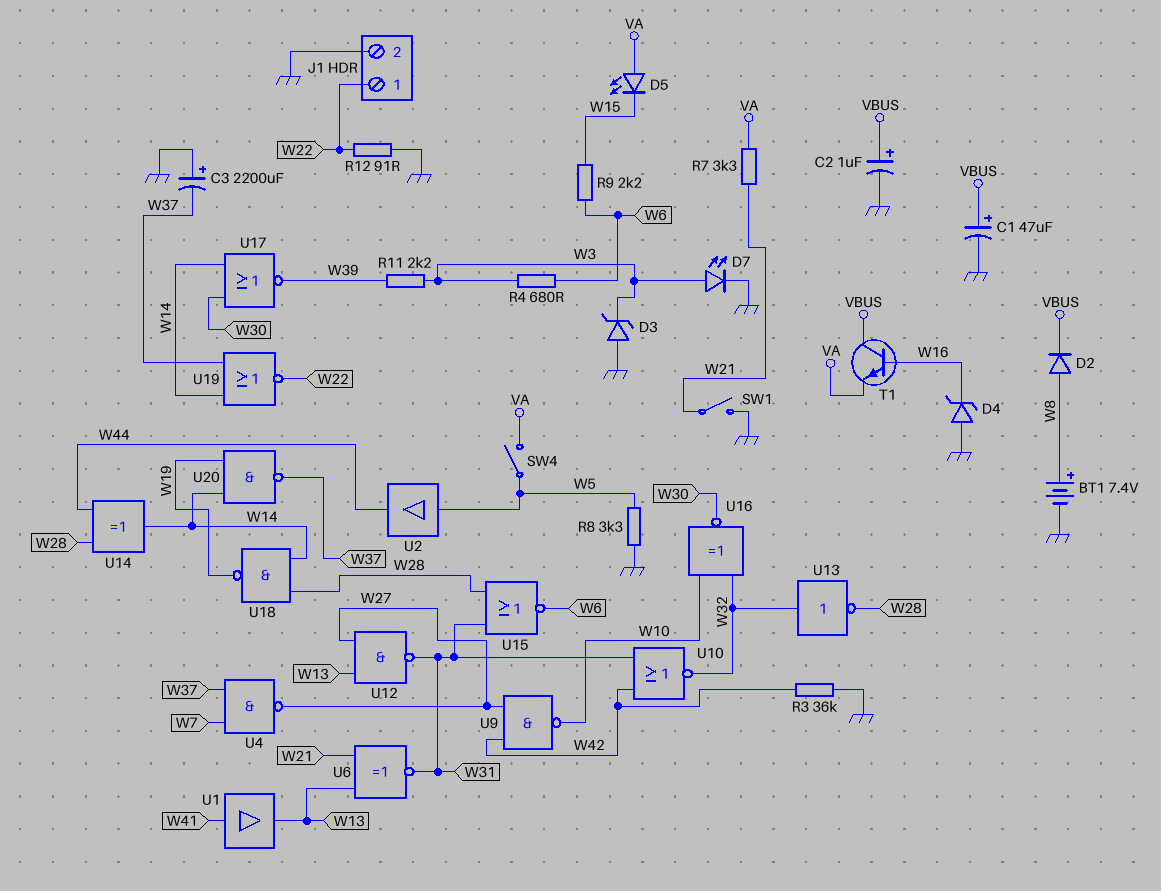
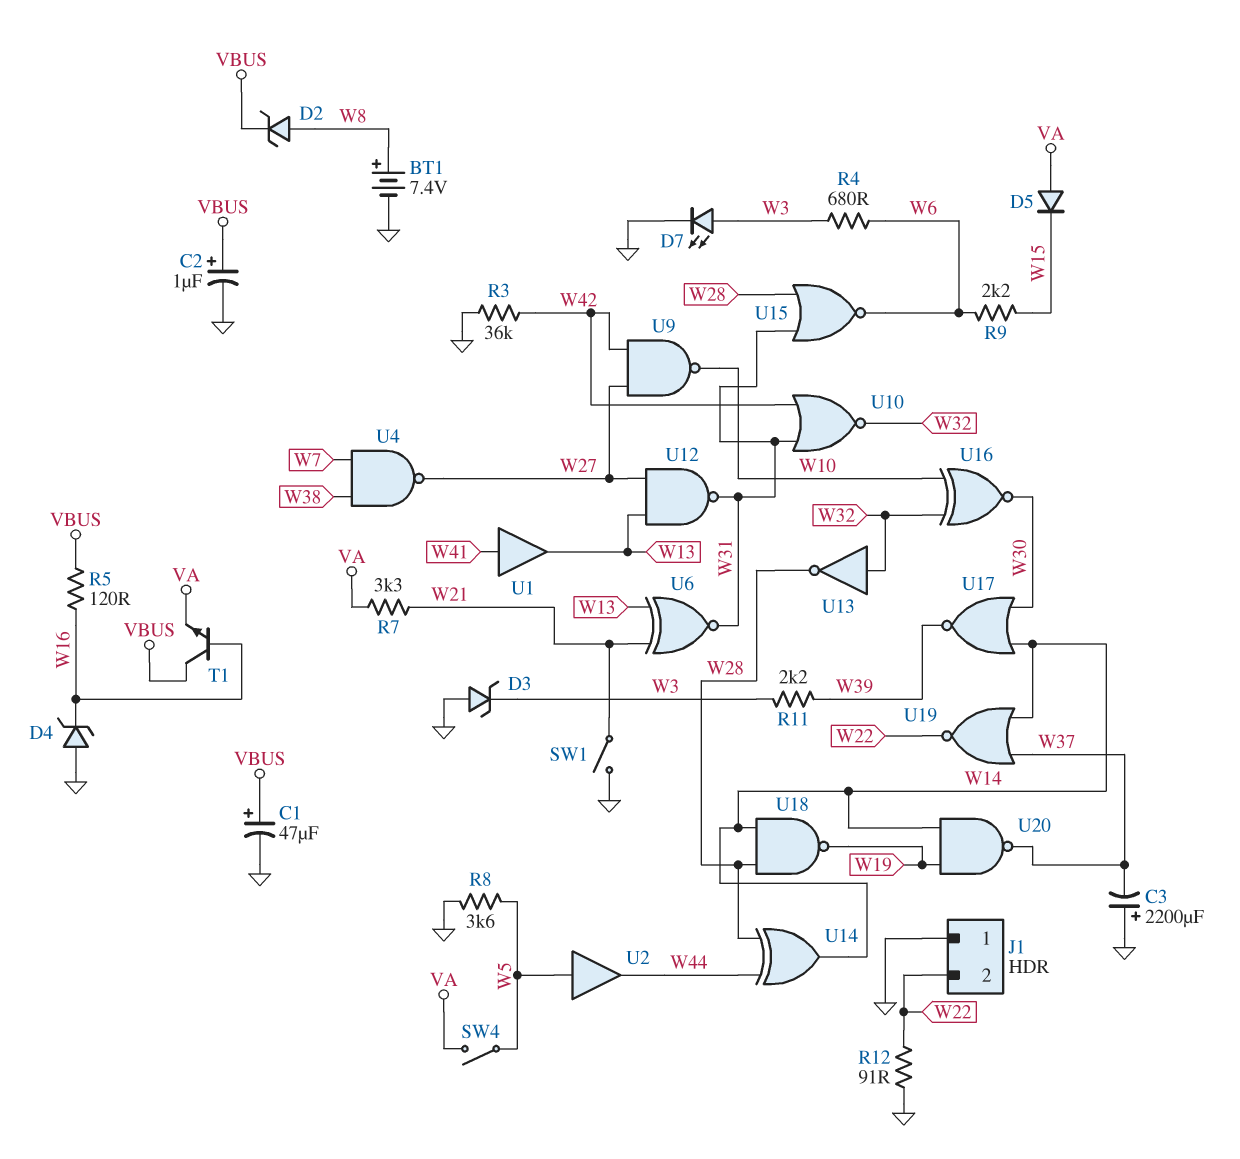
D2: diode (A W8, K VBUS) -> zener (A W8, K VBUS)
D5: LED (A VA, K W15) -> diode (A VA, K W15)
J1 pin 1: W22 -> GND
J1 pin 2: GND -> W22
R5: none -> 120 (VBUS, W16)
R8: 3.3k (GND, W5) -> 3.6k (GND, W5)
U4: NAND (in W7, in W37, out W27) -> NAND (in W7, in W38, out W27)

